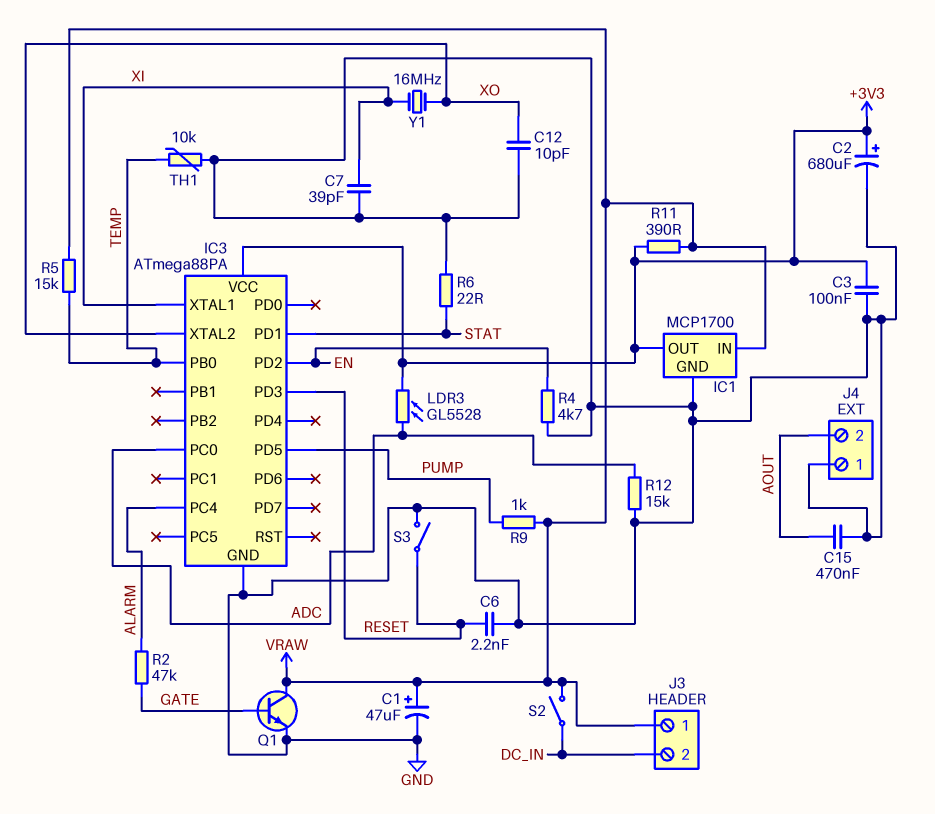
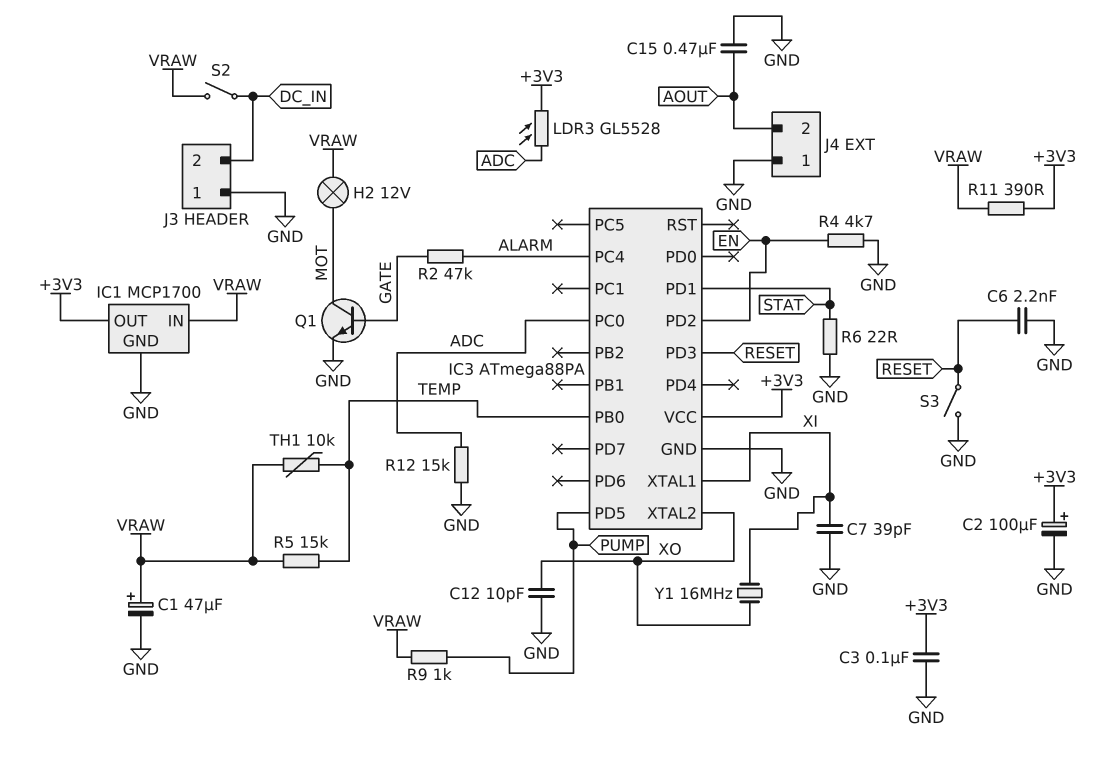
C2: 680uF (plus +3V3, minus GND) -> 100uF (plus +3V3, minus GND)
H2: none -> lamp 12V (MOT, VRAW)
J3 pin 1: VRAW -> GND
Q1: NPN (B GATE, C VRAW, E GND) -> NPN (B GATE, C MOT, E GND)
TH1: 10k (GND, TEMP) -> 10k (TEMP, VRAW)

